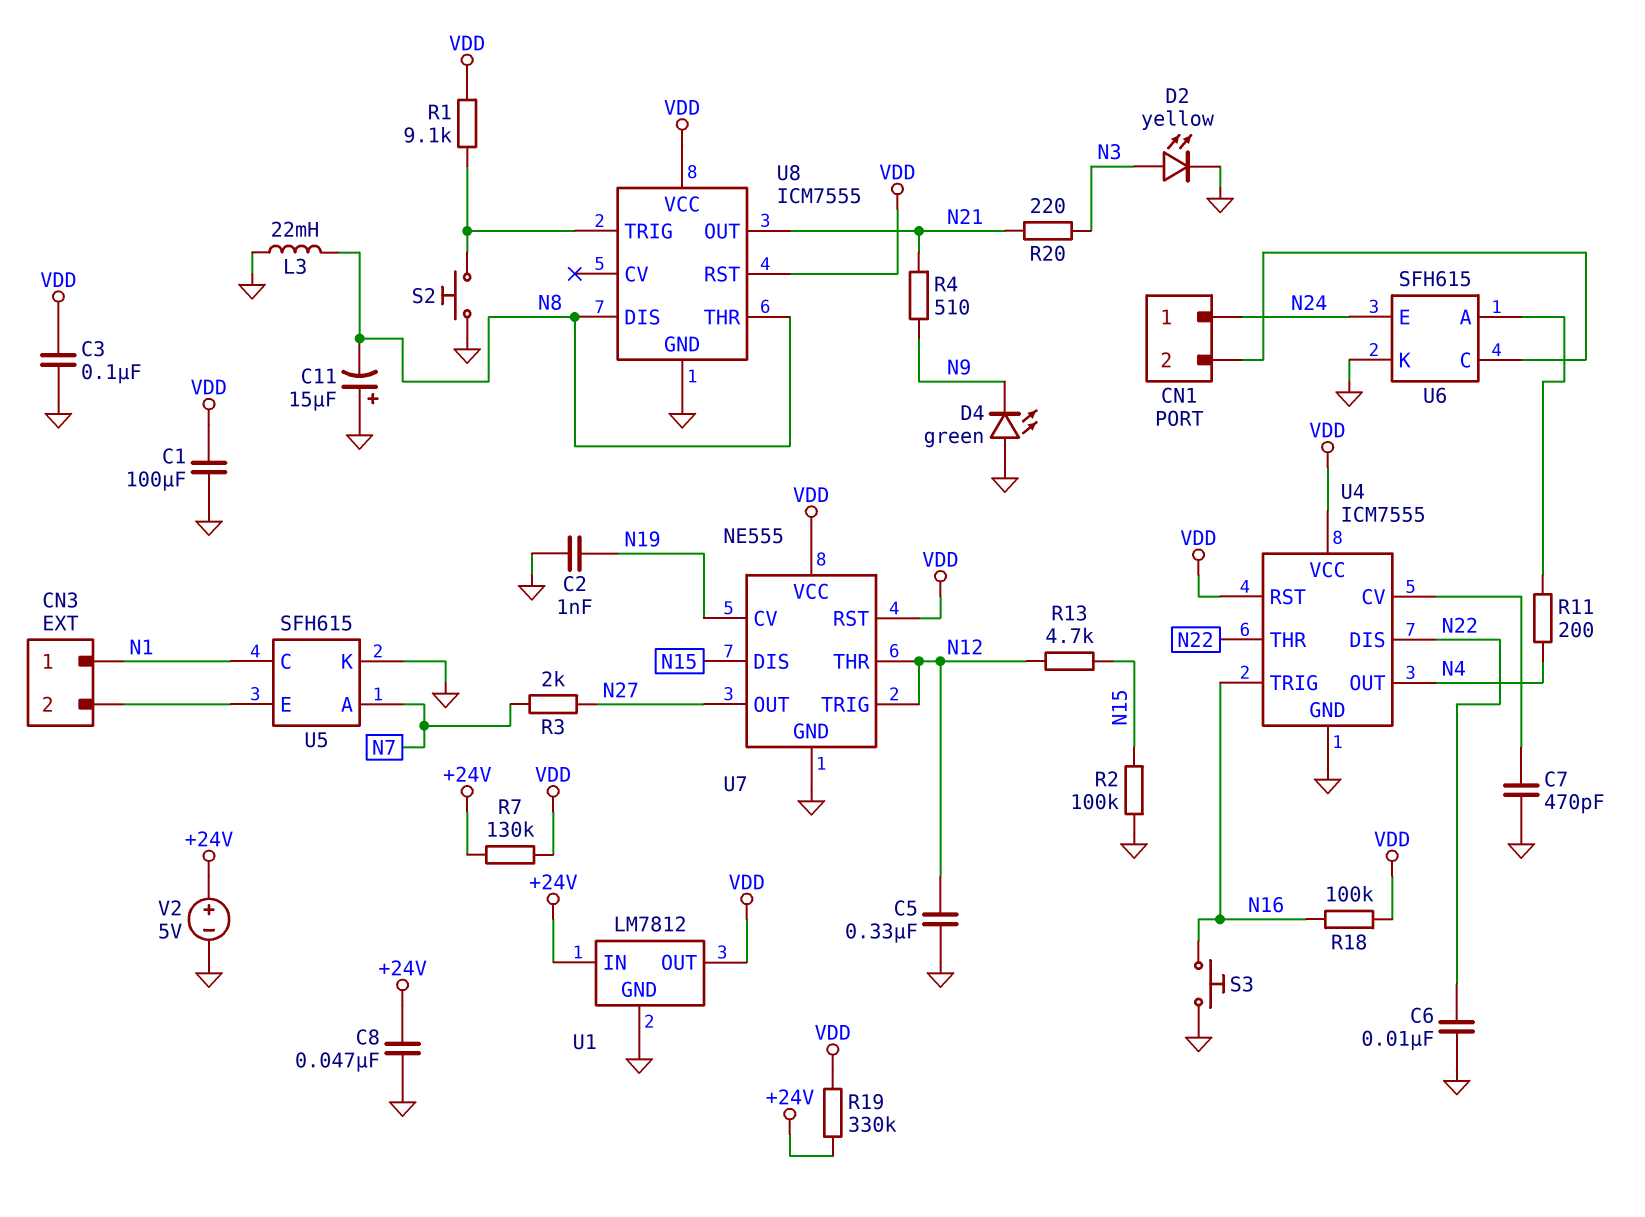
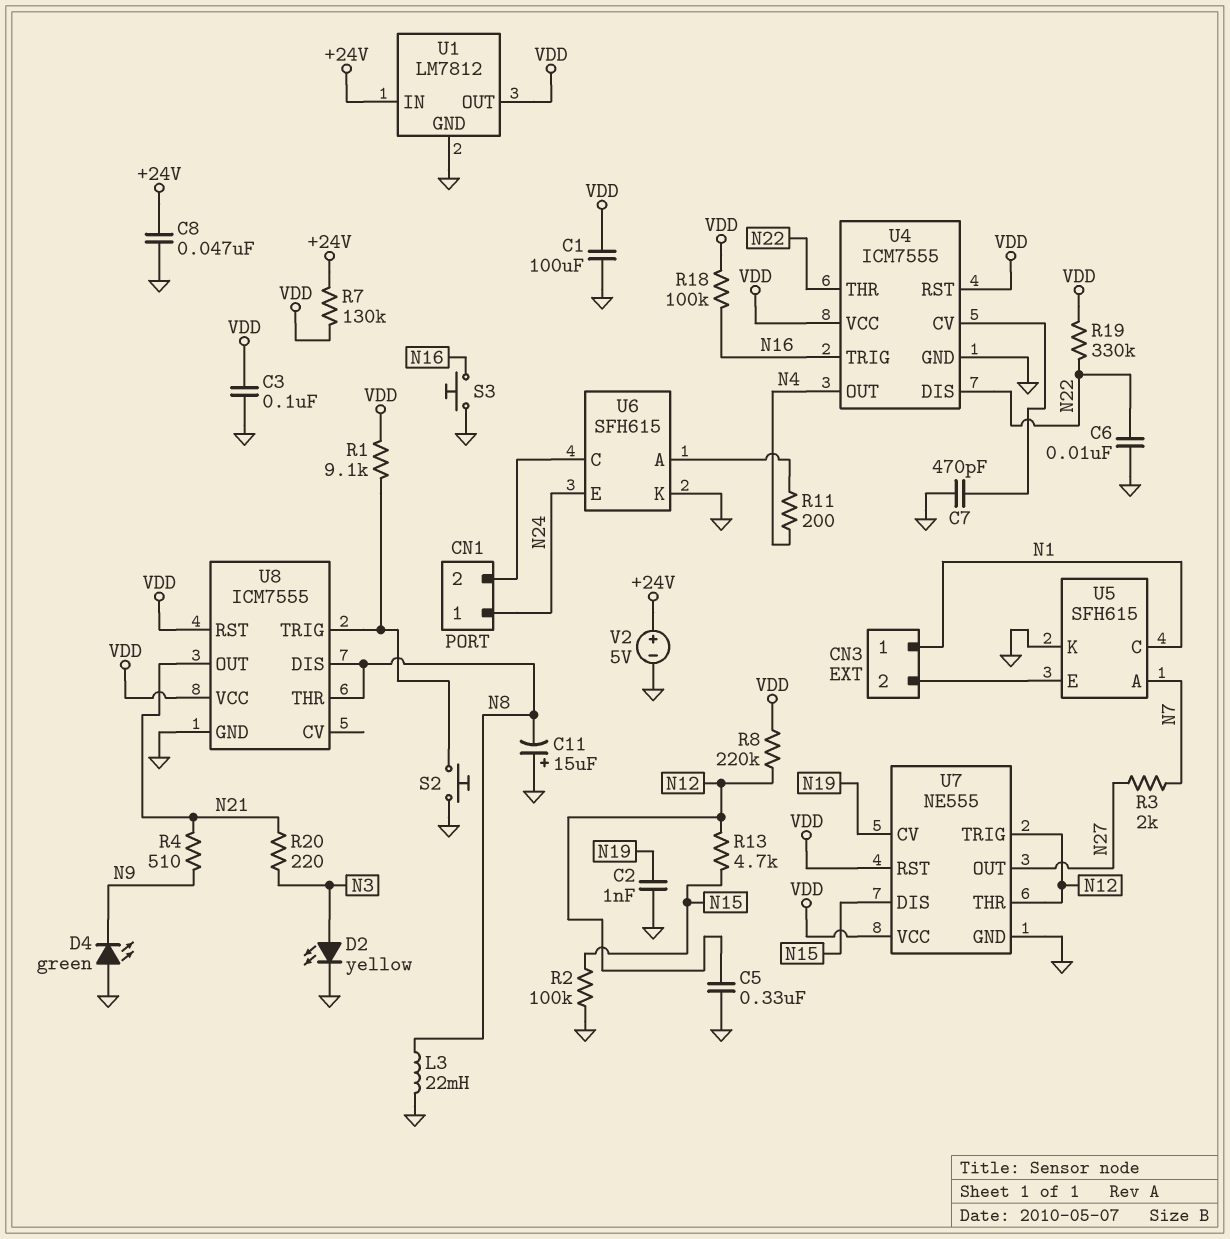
R8: none -> 220k (N12, VDD)
R19: 330k (+24V, VDD) -> 330k (N22, VDD)

